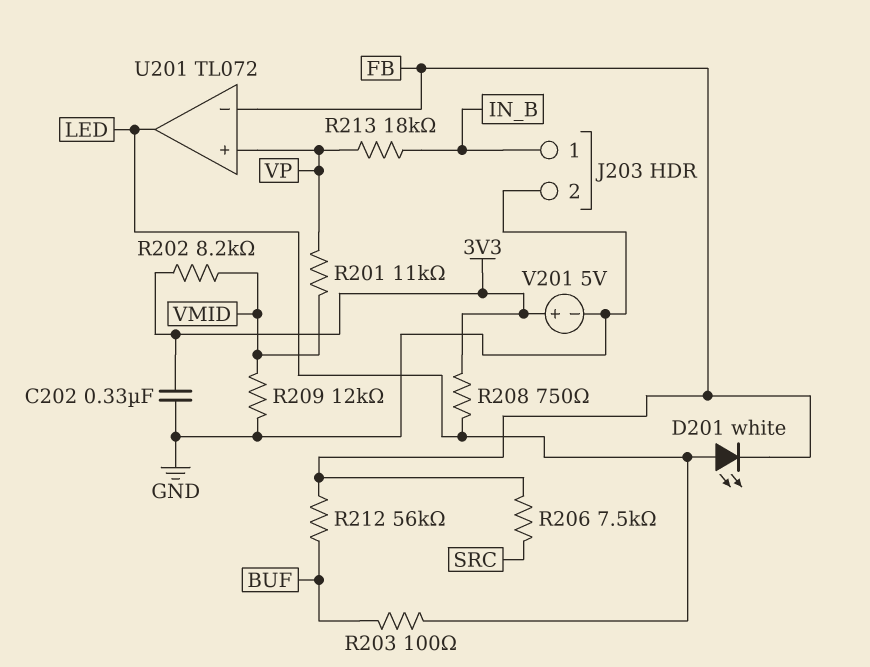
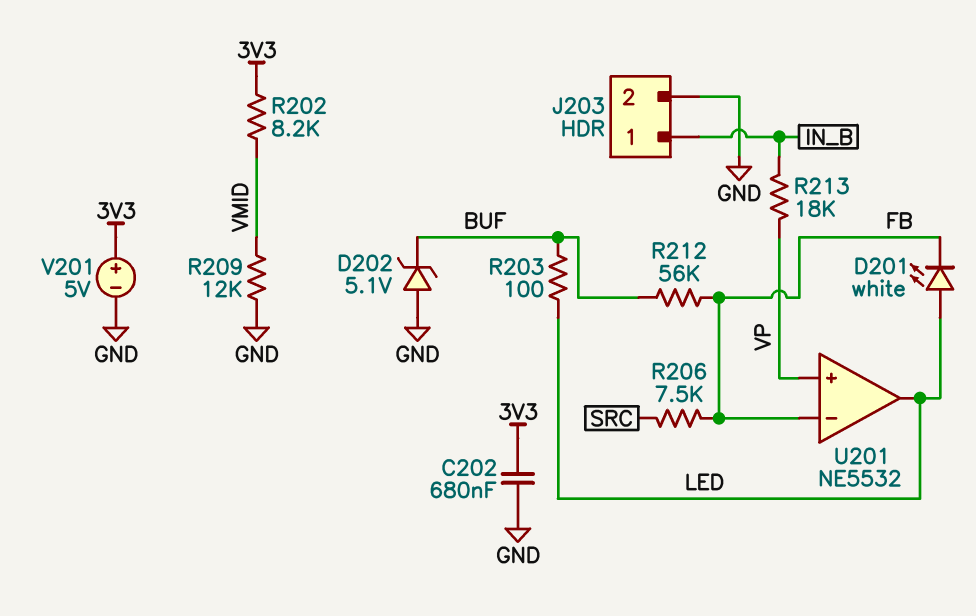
C202: 330nF (3V3, GND) -> 680nF (3V3, GND)
D202: none -> zener 5.1V (A GND, K BUF)
R201: 11k (VMID, VP) -> none
R208: 750 (3V3, LED) -> none
U201: TL072 -> NE5532

